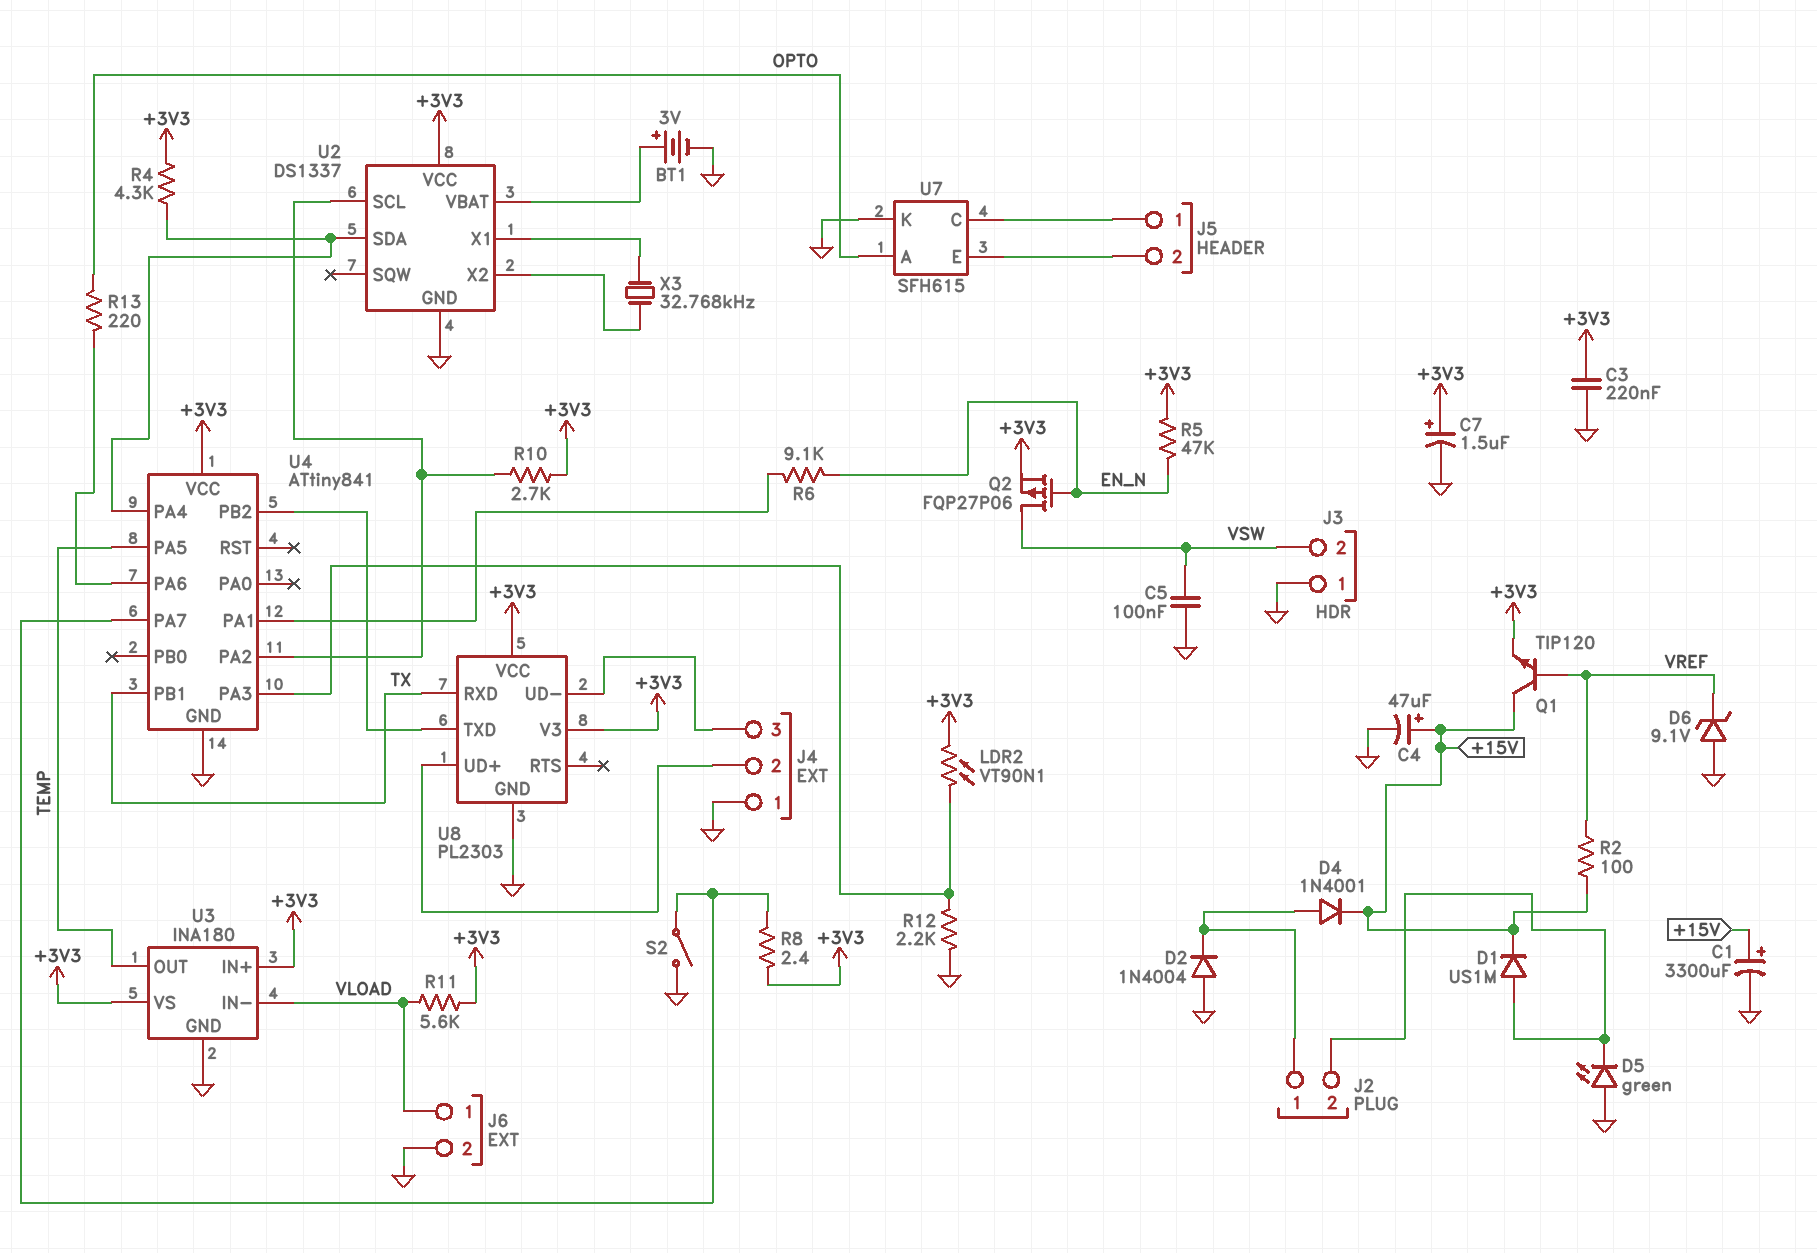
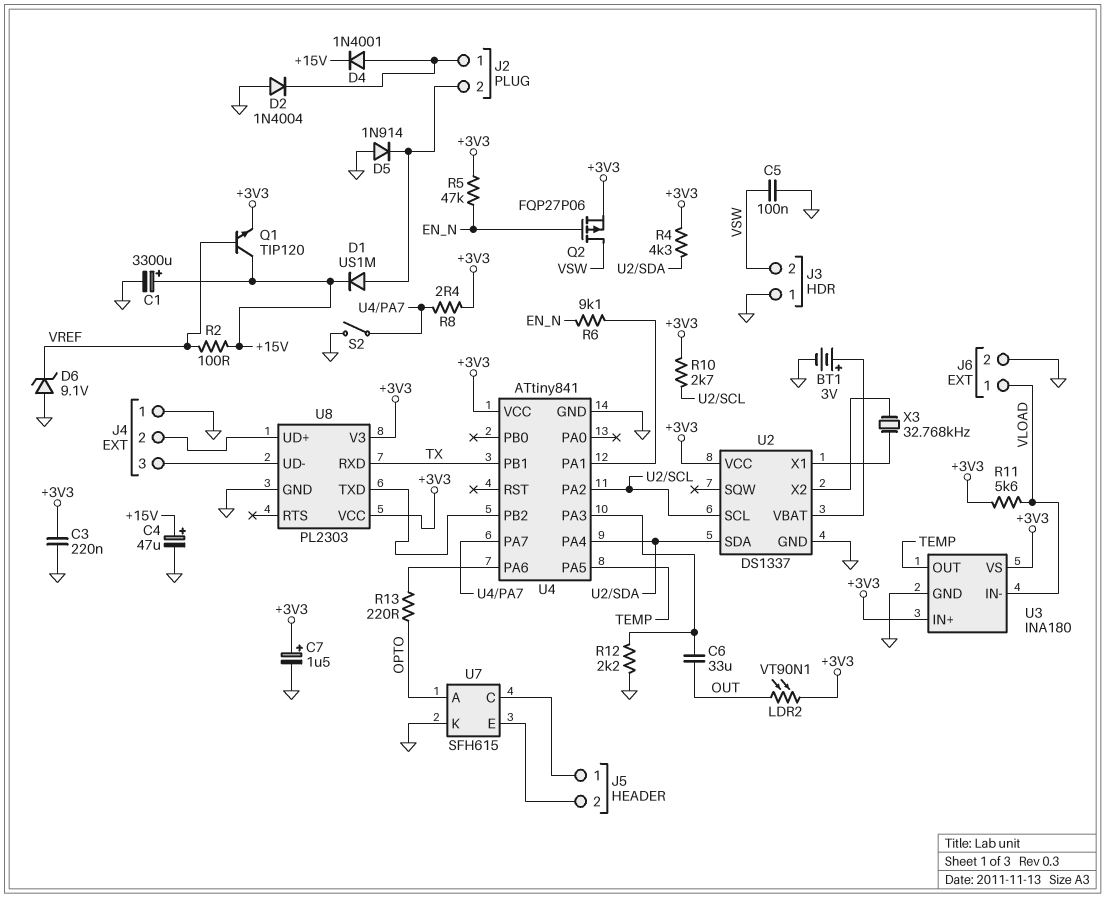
C6: none -> 33uF (OUT, U4/PA3)
D5: LED green (A GND, K J2/2) -> diode 1N914 (A GND, K J2/2)
LDR2: VT90N1 (+3V3, U4/PA3) -> VT90N1 (+3V3, OUT)

